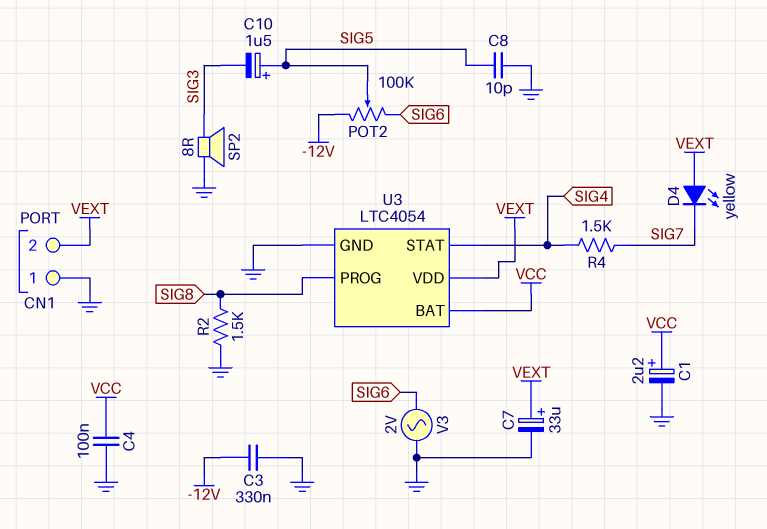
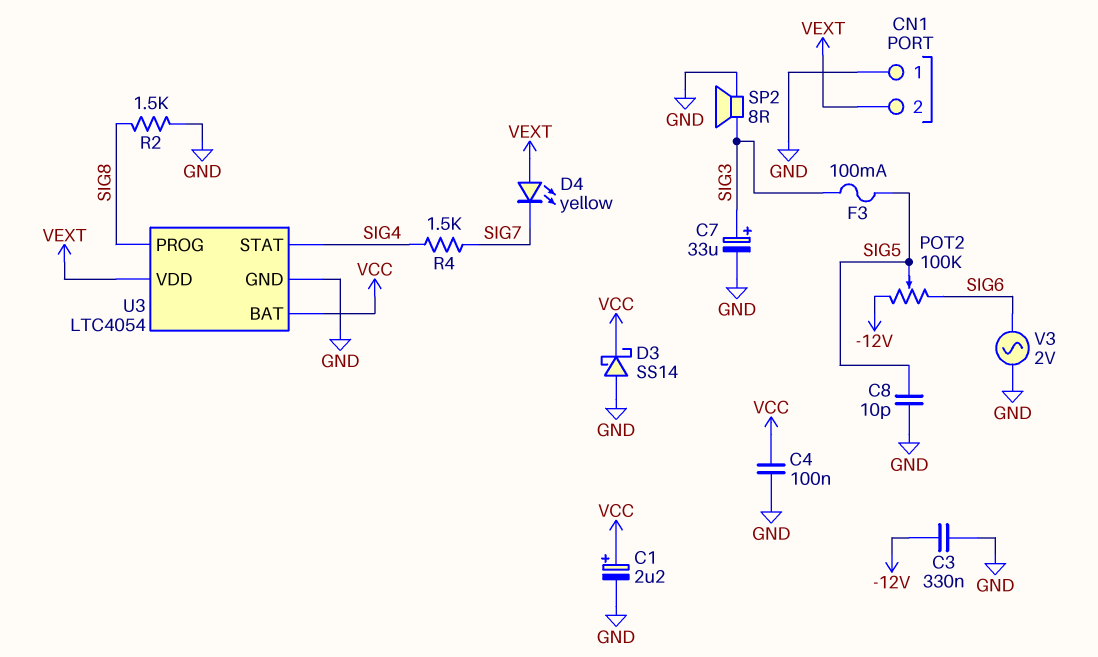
C7: 33uF (plus VEXT, minus GND) -> 33uF (plus SIG3, minus GND)
C10: 1.5uF (plus SIG5, minus SIG3) -> none
D3: none -> schottky SS14 (A GND, K VCC)
F3: none -> 100mA (SIG3, SIG5)

